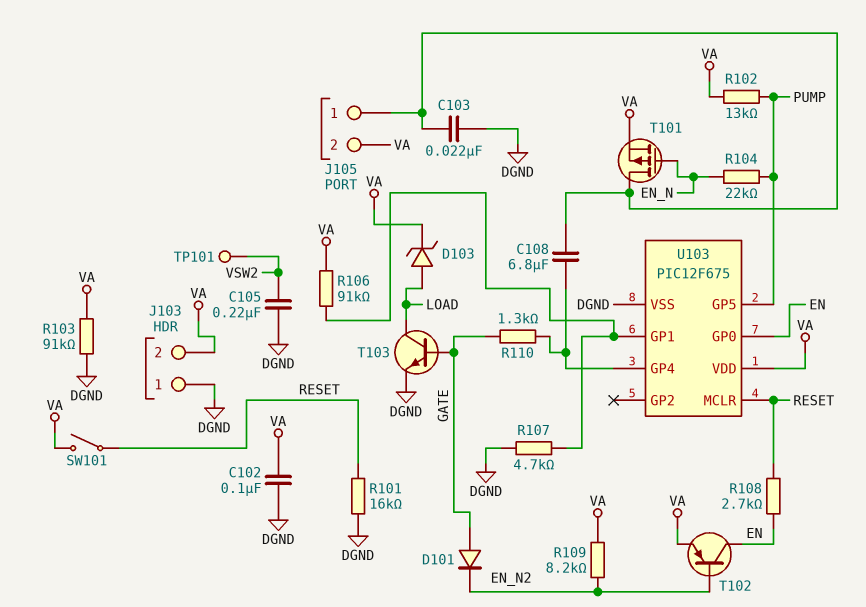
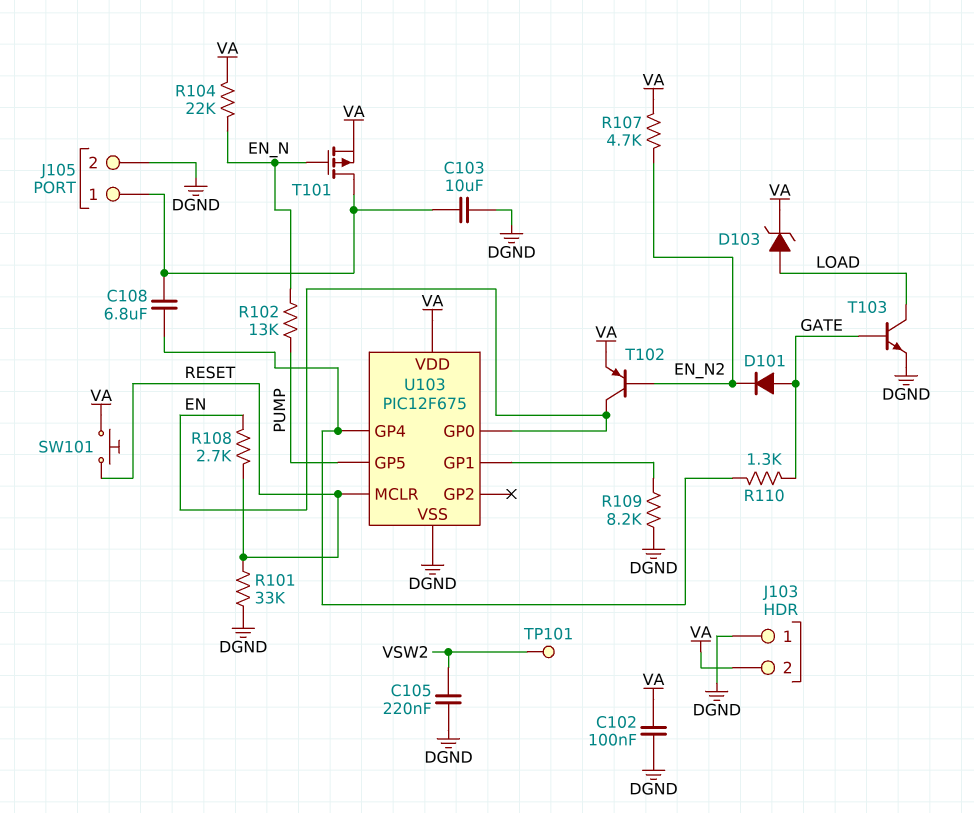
C103: 22nF (DGND, J105/1) -> 10uF (DGND, J105/1)
J105 pin 2: VA -> DGND
R101: 16k (DGND, RESET) -> 33k (DGND, RESET)
R102: 13k (PUMP, VA) -> 13k (EN_N, PUMP)
R103: 91k (DGND, VA) -> none
R104: 22k (EN_N, PUMP) -> 22k (EN_N, VA)
R106: 91k (U103/GP1, VA) -> none
R107: 4.7k (DGND, U103/GP1) -> 4.7k (EN_N2, VA)
R109: 8.2k (EN_N2, VA) -> 8.2k (DGND, U103/GP1)
SW101: switch (RESET, VA) -> button (RESET, VA)

